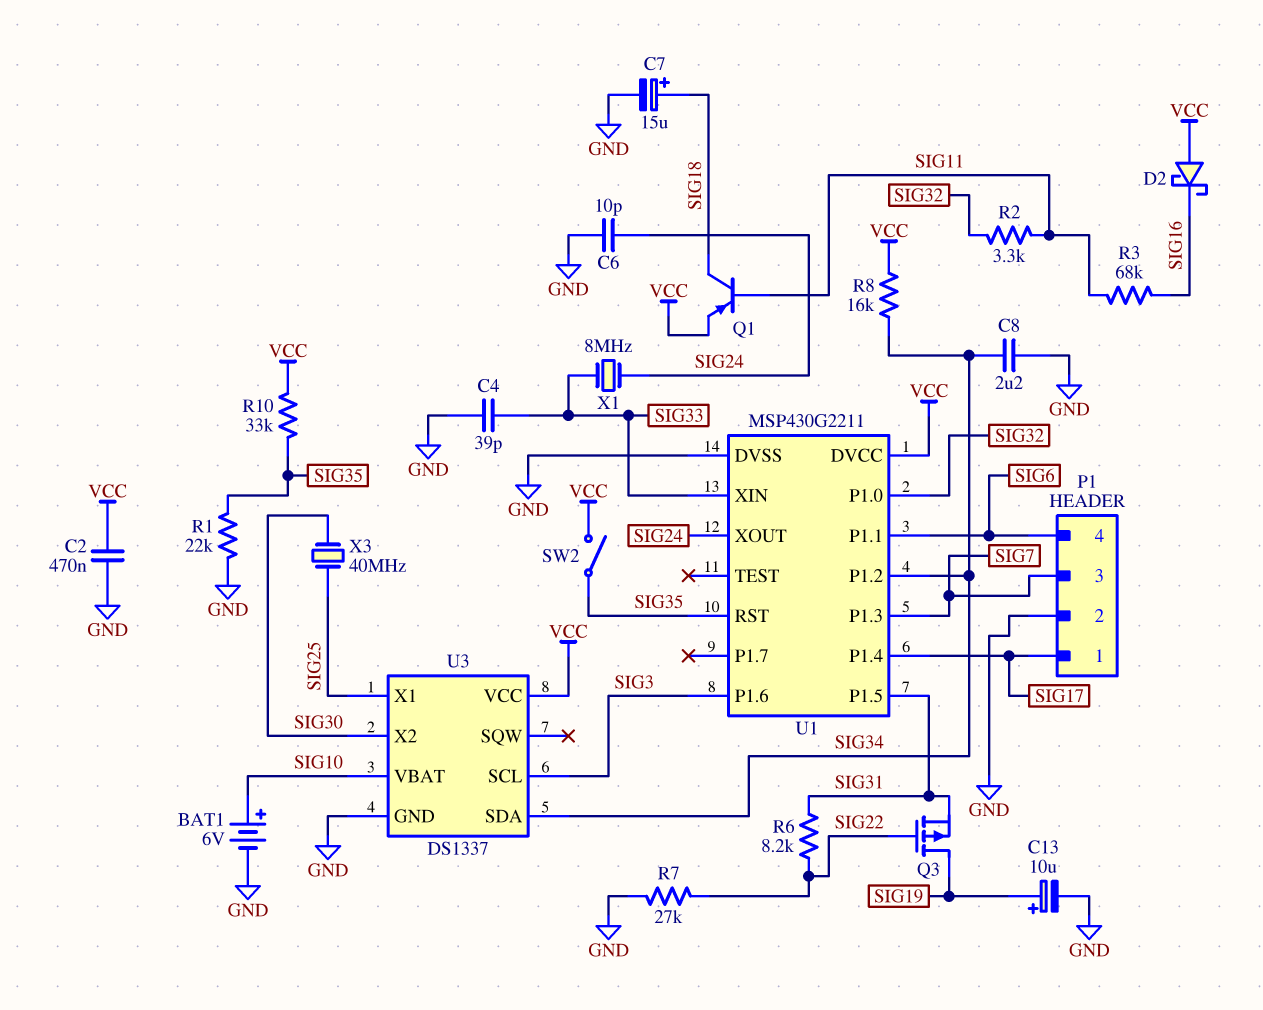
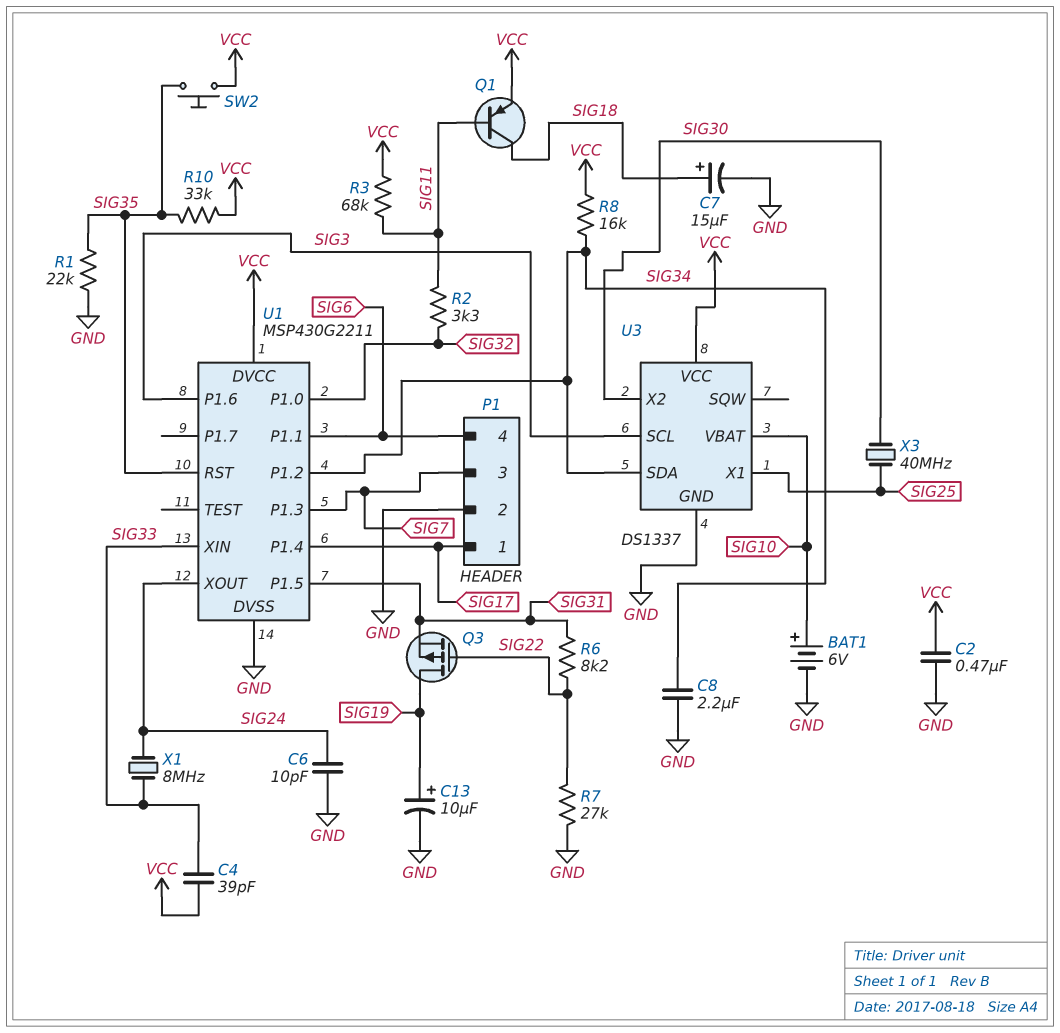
C4: 39pF (GND, SIG33) -> 39pF (SIG33, VCC)
D2: schottky (A VCC, K SIG16) -> none
R3: 68k (SIG11, SIG16) -> 68k (SIG11, VCC)
SW2: switch (SIG35, VCC) -> button (SIG35, VCC)

